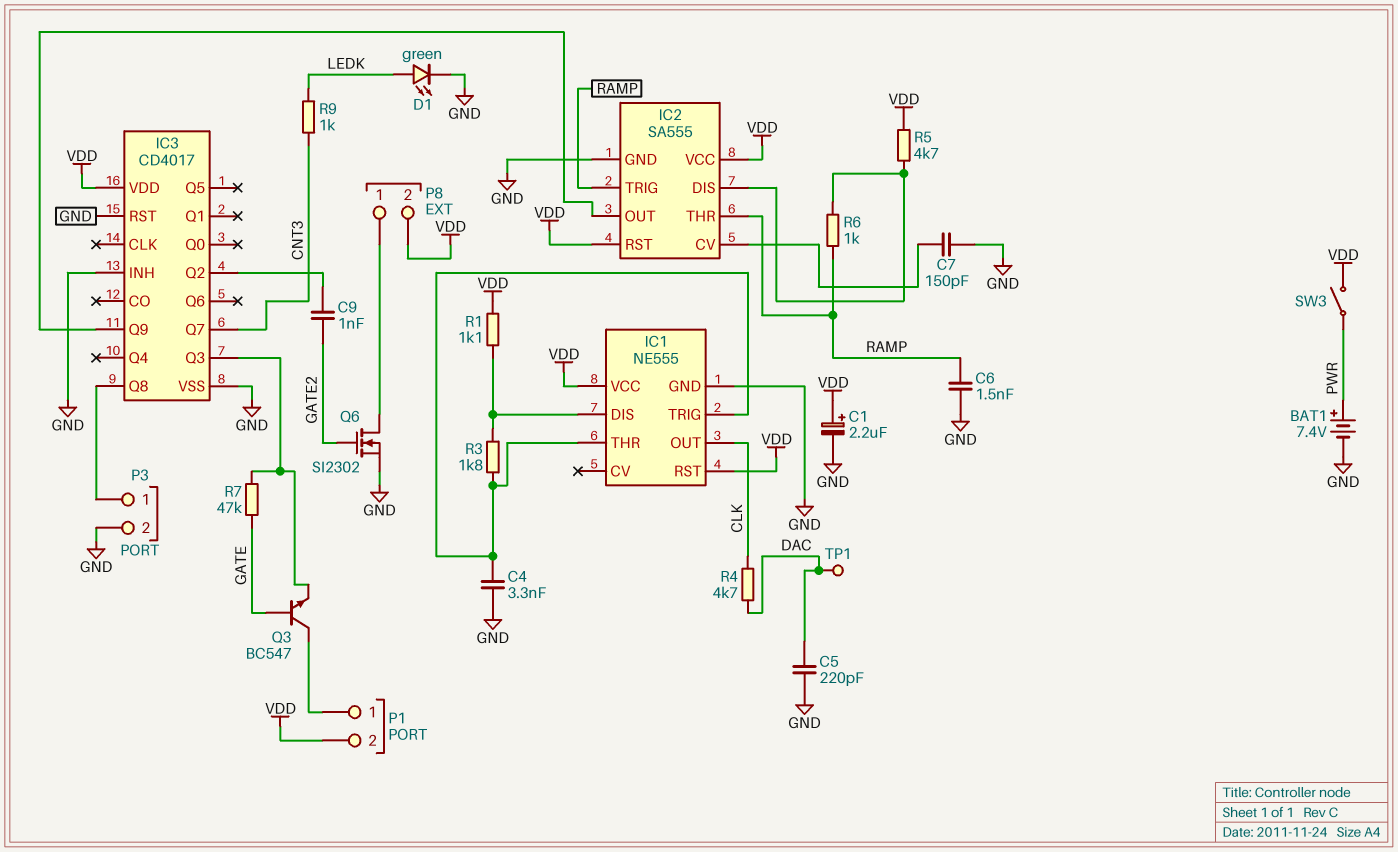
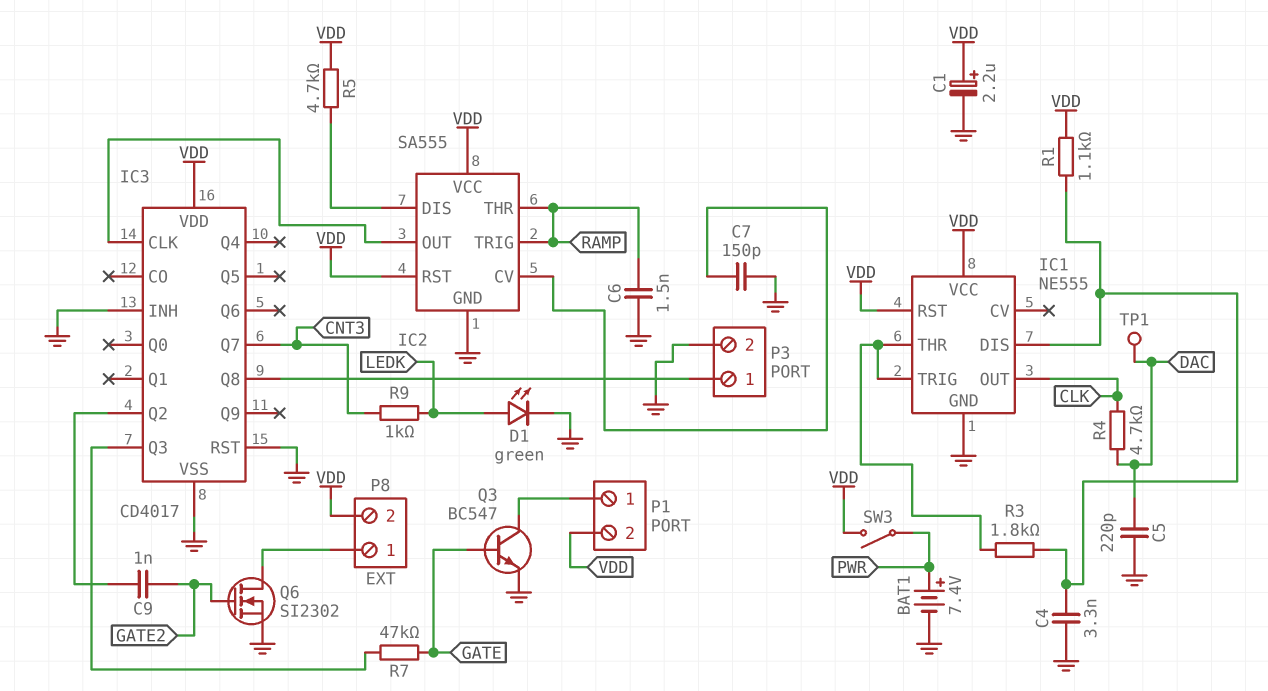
C4: 3.3nF (GND, IC1/THR) -> 3.3nF (GND, IC1/DIS)
IC3 pin CLK: none -> IC2/OUT
IC3 pin Q9: IC2/OUT -> none
Q3: NPN BC547 (B GATE, C P1/1, E IC3/Q3) -> NPN BC547 (B GATE, C P1/1, E GND)
R6: 1k (IC2/DIS, RAMP) -> none

